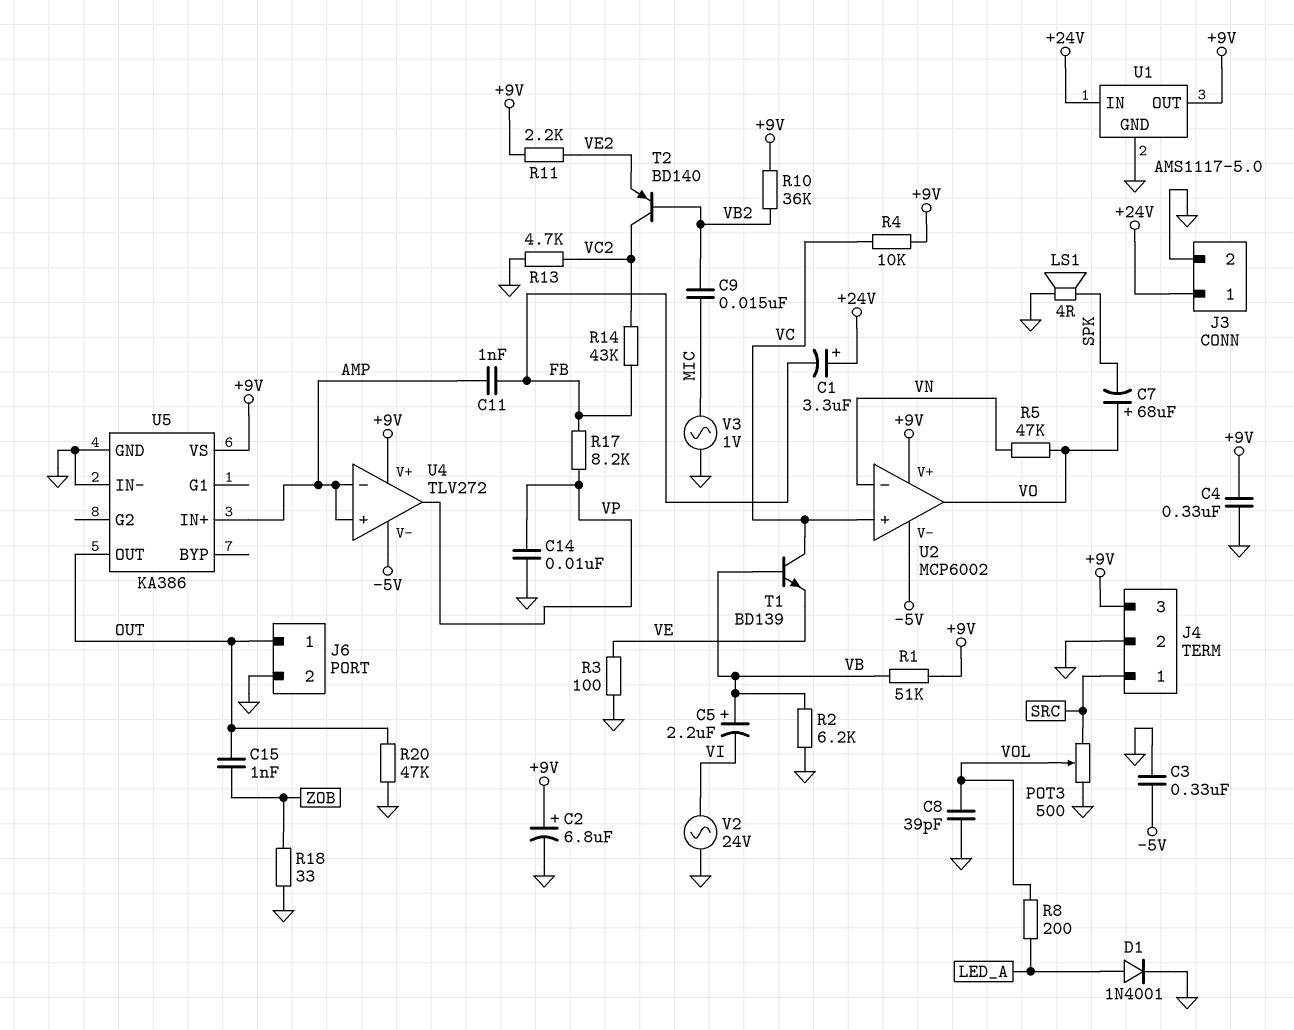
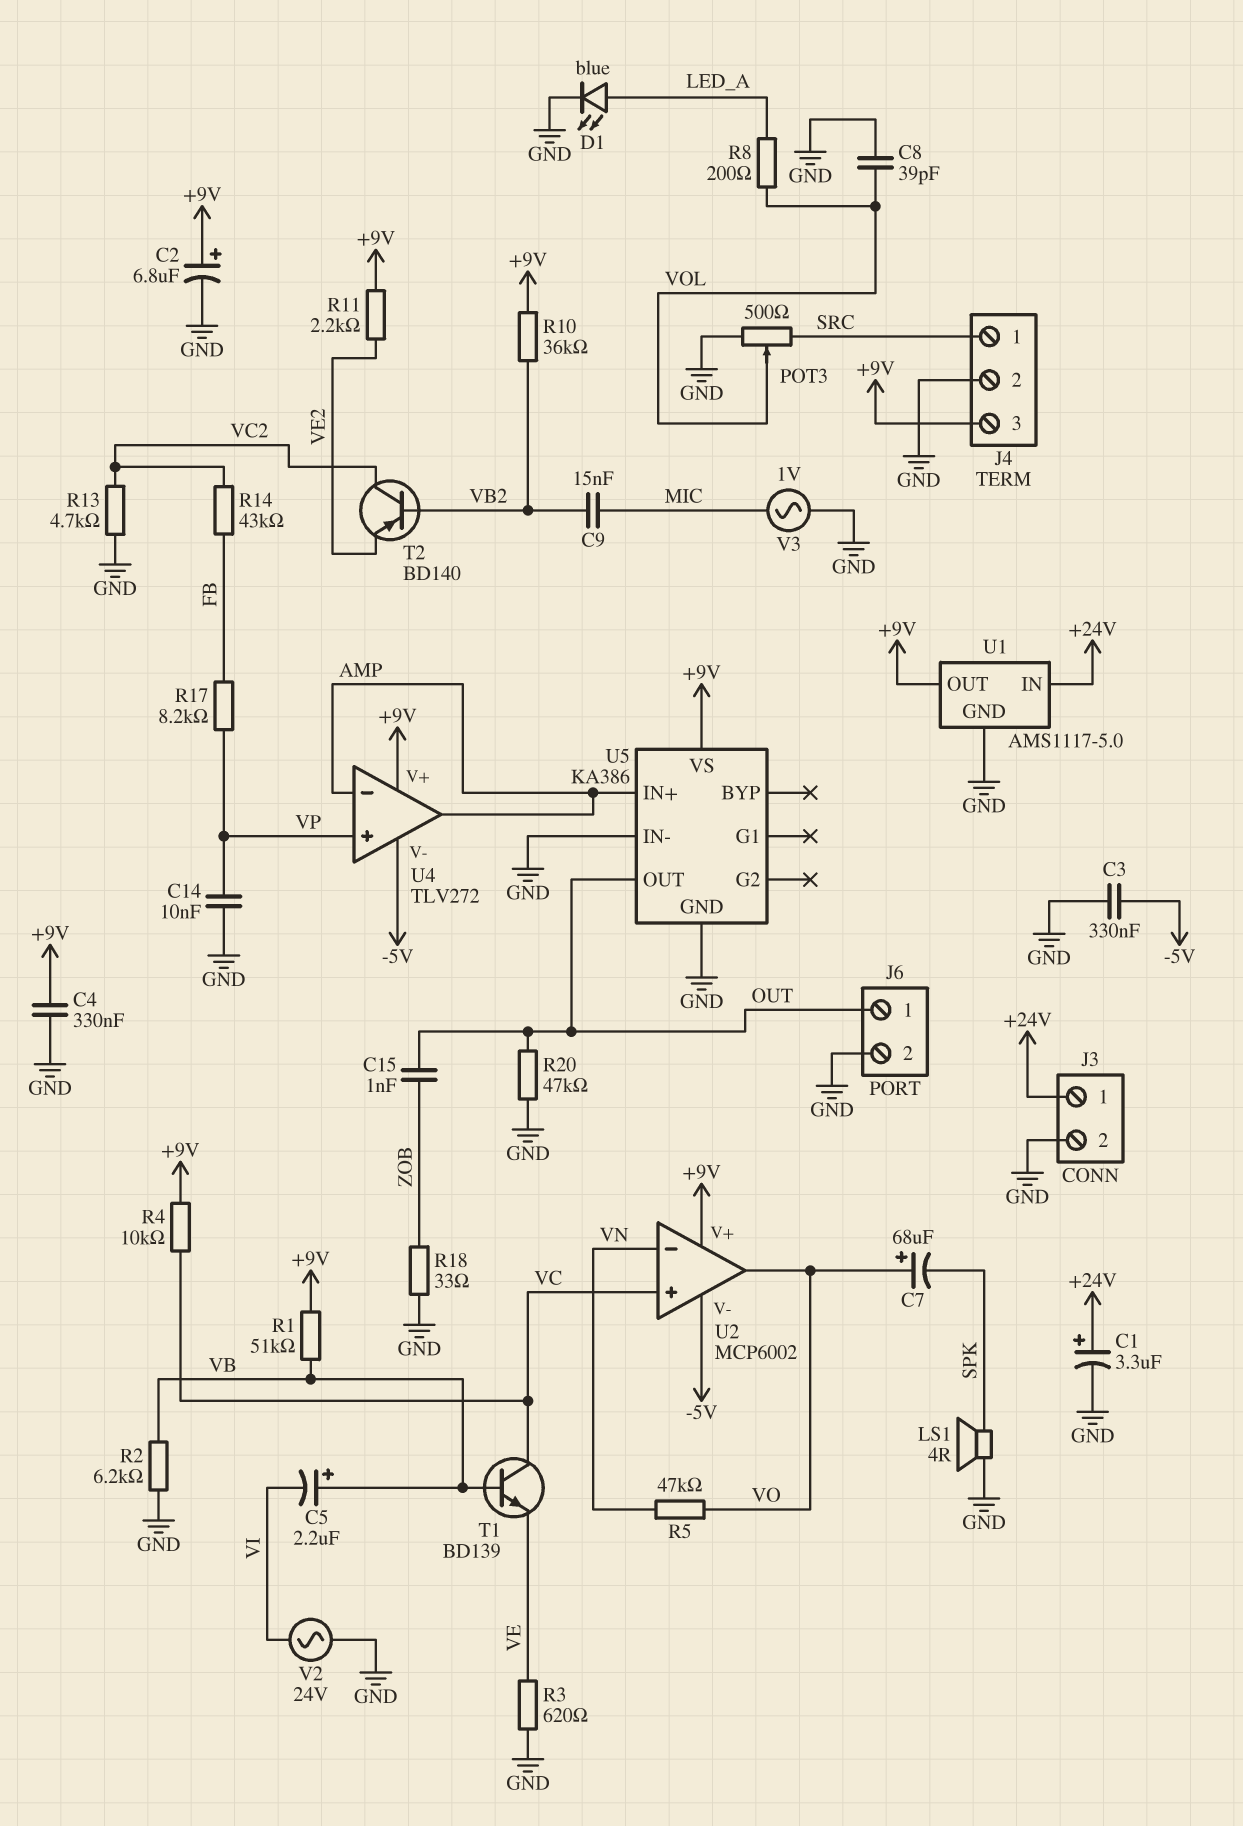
C1: 3.3uF (plus +24V, minus FB) -> 3.3uF (plus +24V, minus GND)
C11: 1nF (AMP, FB) -> none
D1: diode 1N4001 (A LED_A, K GND) -> LED blue (A LED_A, K GND)
R3: 100 (GND, VE) -> 620 (GND, VE)
U4 pin in+: AMP -> VP
U4 pin out: VP -> AMP

